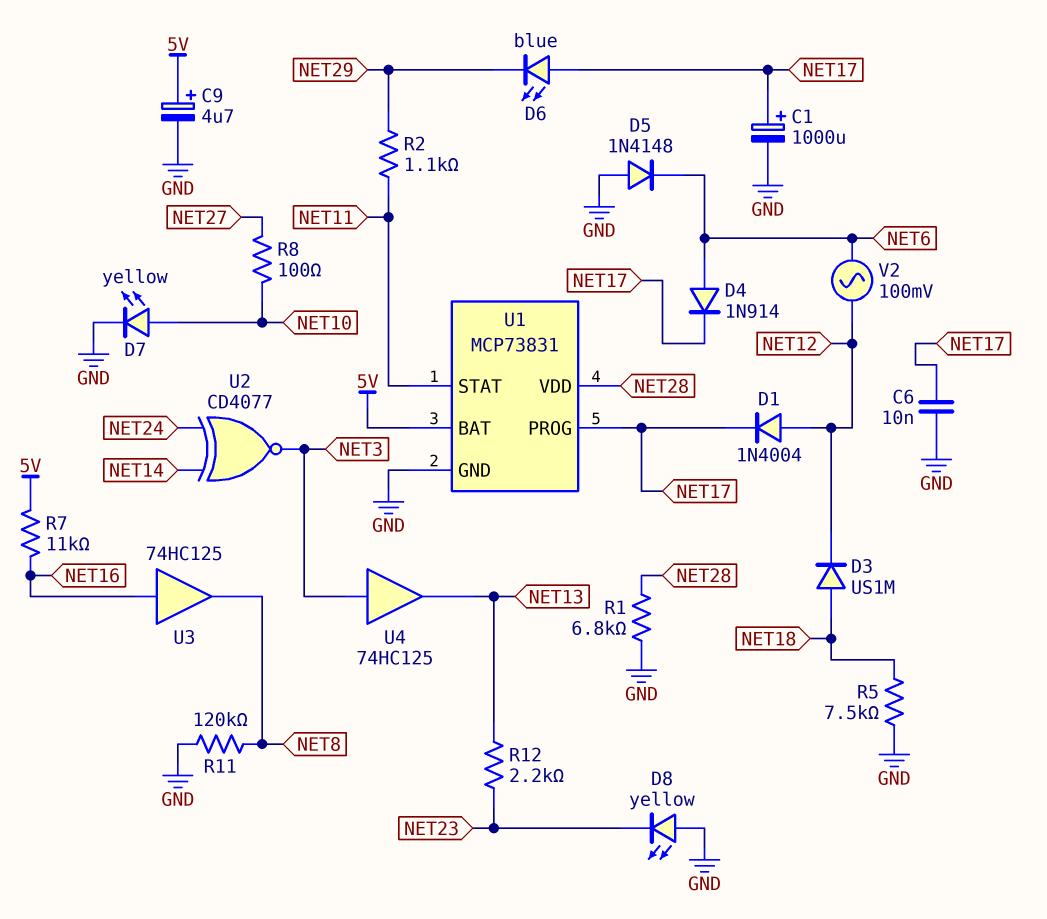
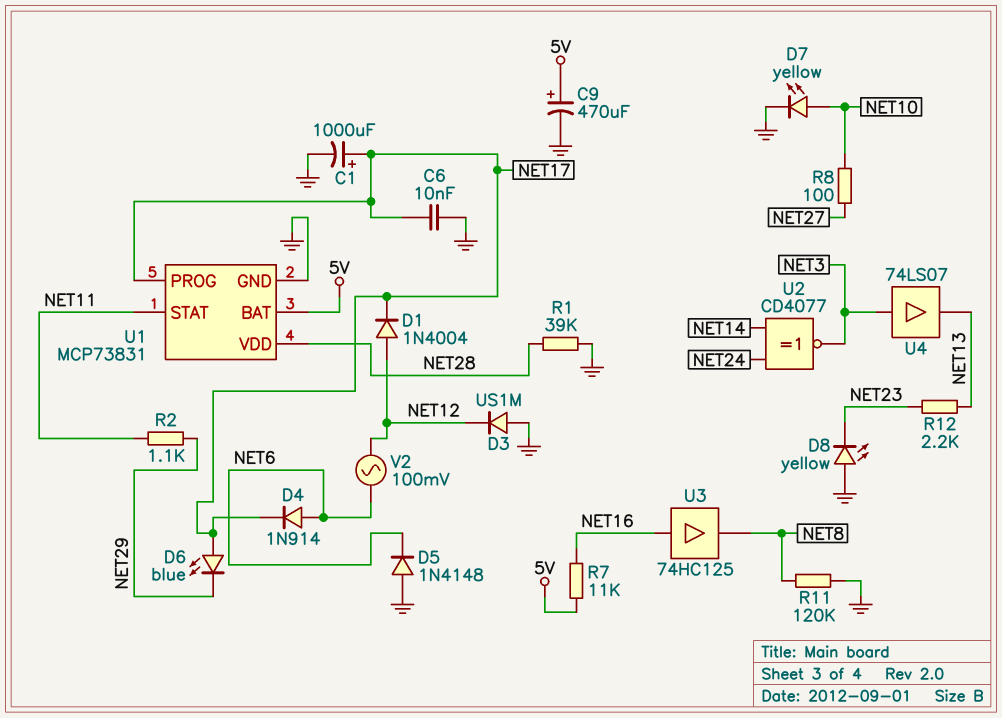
C9: 4.7uF (plus 5V, minus GND) -> 470uF (plus 5V, minus GND)
D3: diode US1M (A NET18, K NET12) -> diode US1M (A GND, K NET12)
R1: 6.8k (GND, NET28) -> 39k (GND, NET28)
R5: 7.5k (GND, NET18) -> none
U4: buffer 74HC125 (in NET3, out NET13) -> buffer 74LS07 (in NET3, out NET13)

